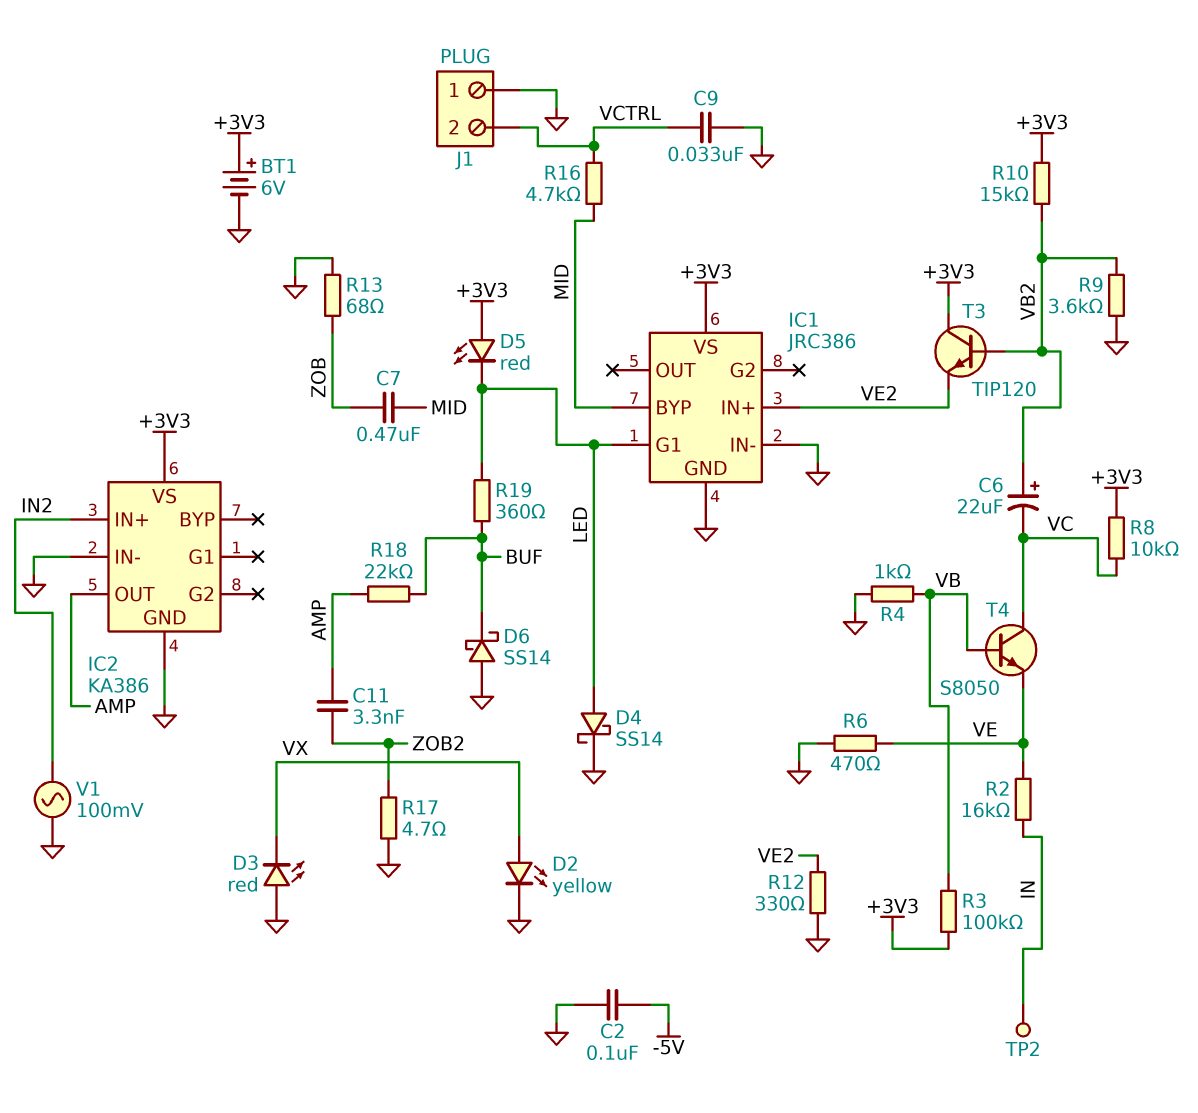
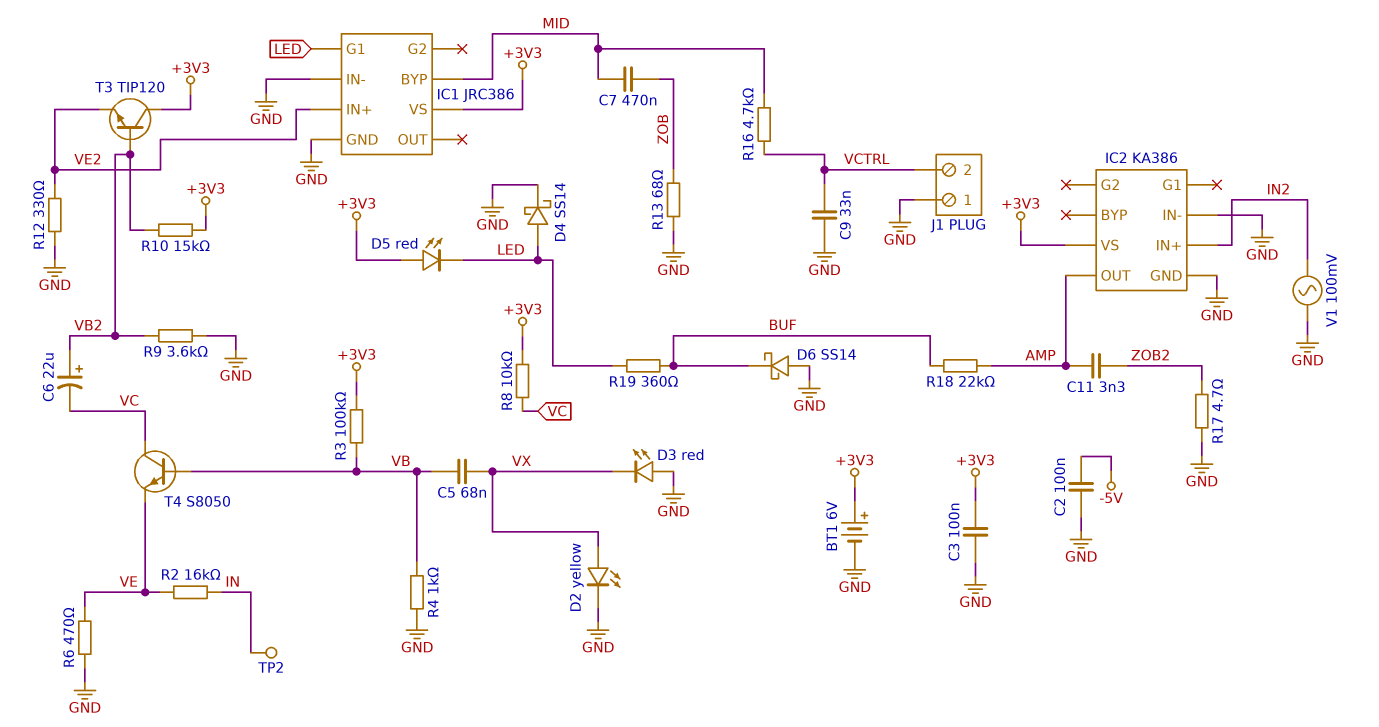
C3: none -> 100nF (+3V3, GND)
C5: none -> 68nF (VB, VX)

